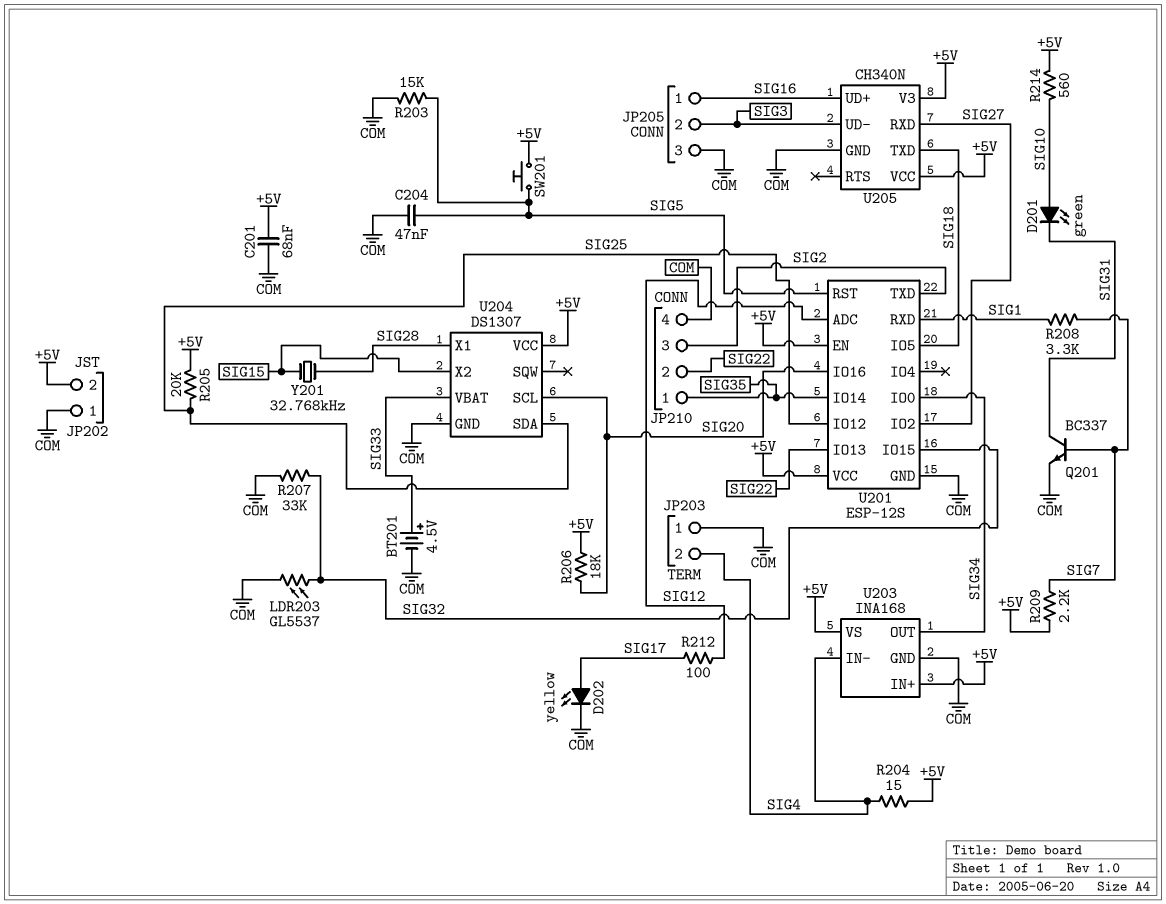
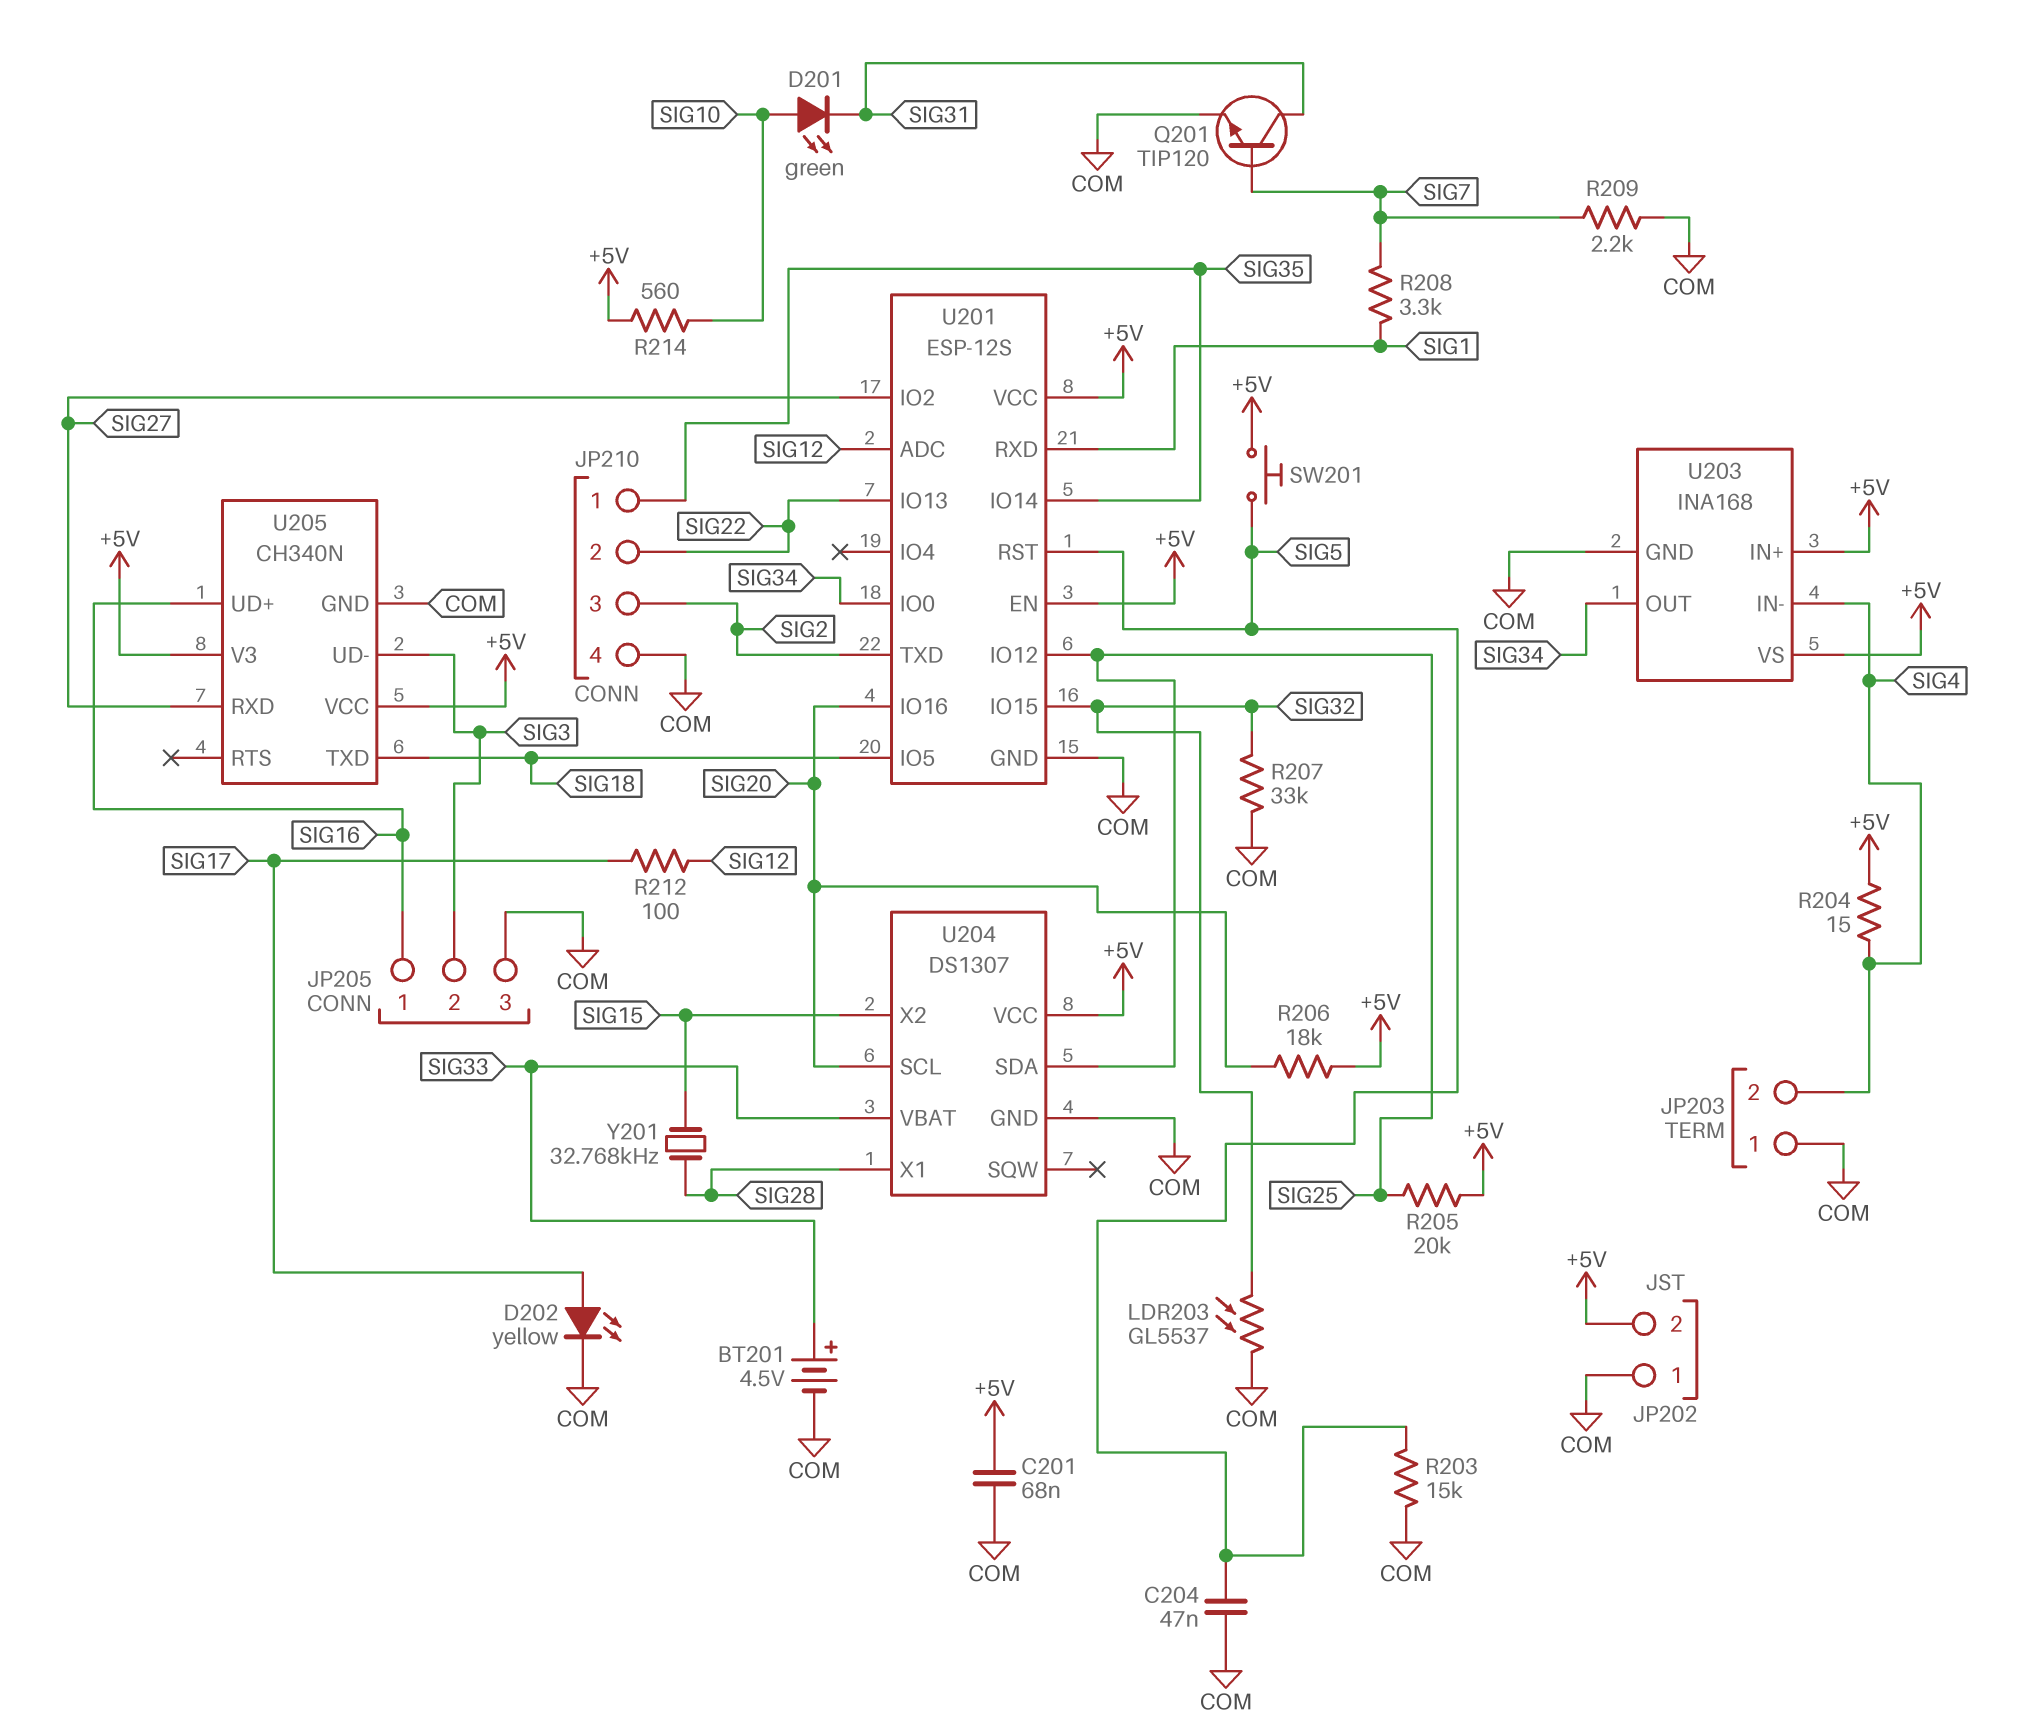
Q201: NPN BC337 (B SIG7, C SIG31, E COM) -> NPN TIP120 (B SIG7, C SIG31, E COM)
R209: 2.2k (+5V, SIG7) -> 2.2k (COM, SIG7)

